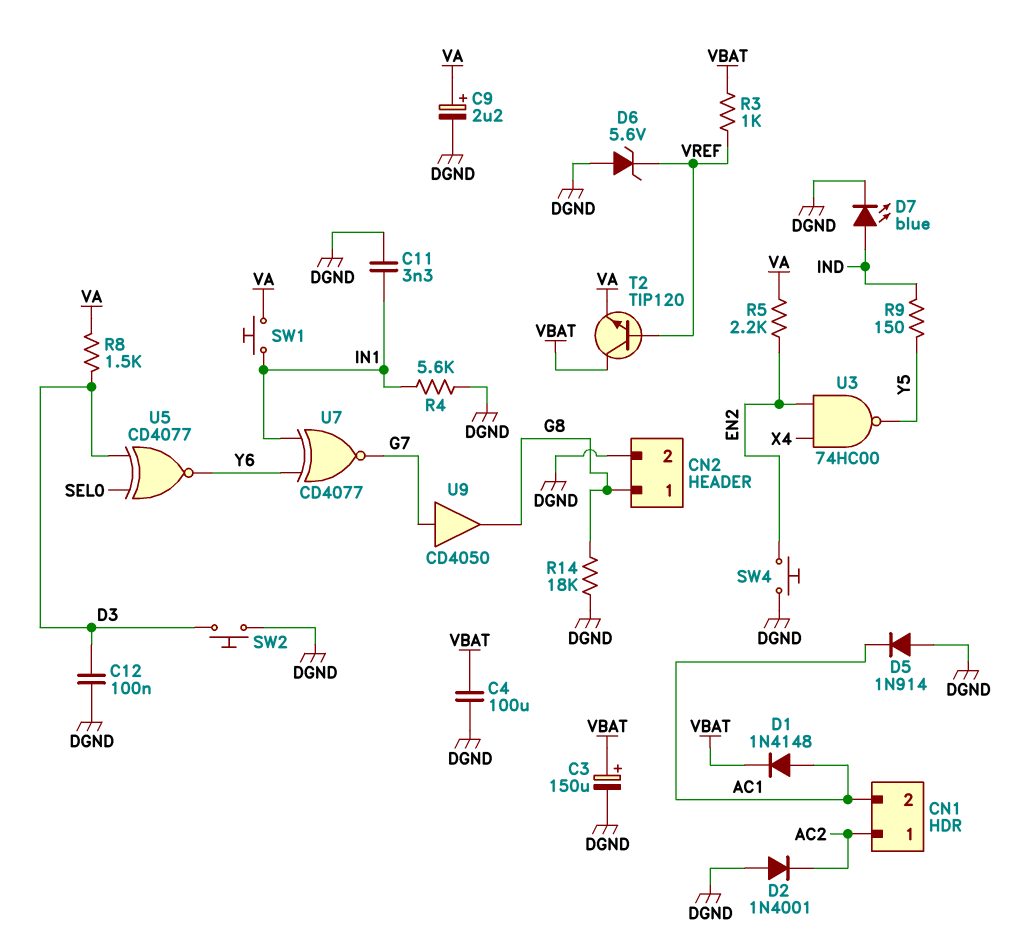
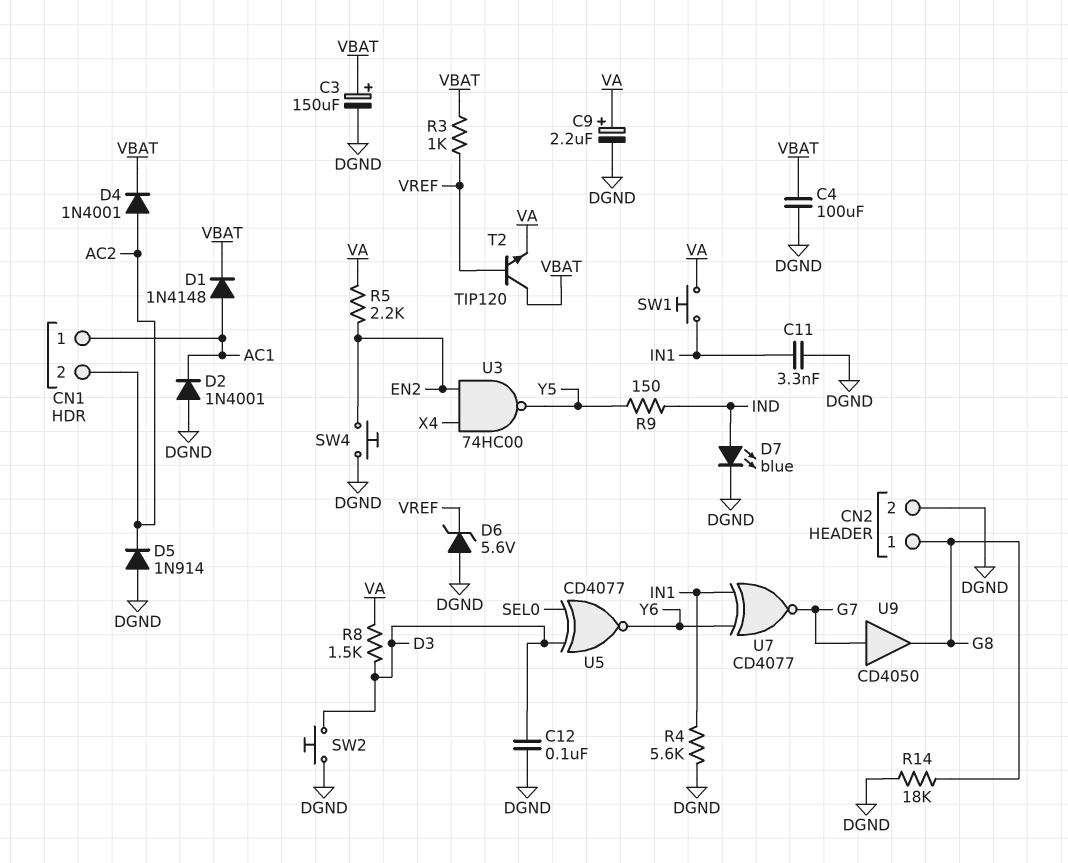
CN1 pin 1: AC2 -> AC1
CN1 pin 2: AC1 -> AC2
D2: diode 1N4001 (A DGND, K AC2) -> diode 1N4001 (A DGND, K AC1)
D4: none -> diode 1N4001 (A AC2, K VBAT)
D5: diode 1N914 (A DGND, K AC1) -> diode 1N914 (A DGND, K AC2)

